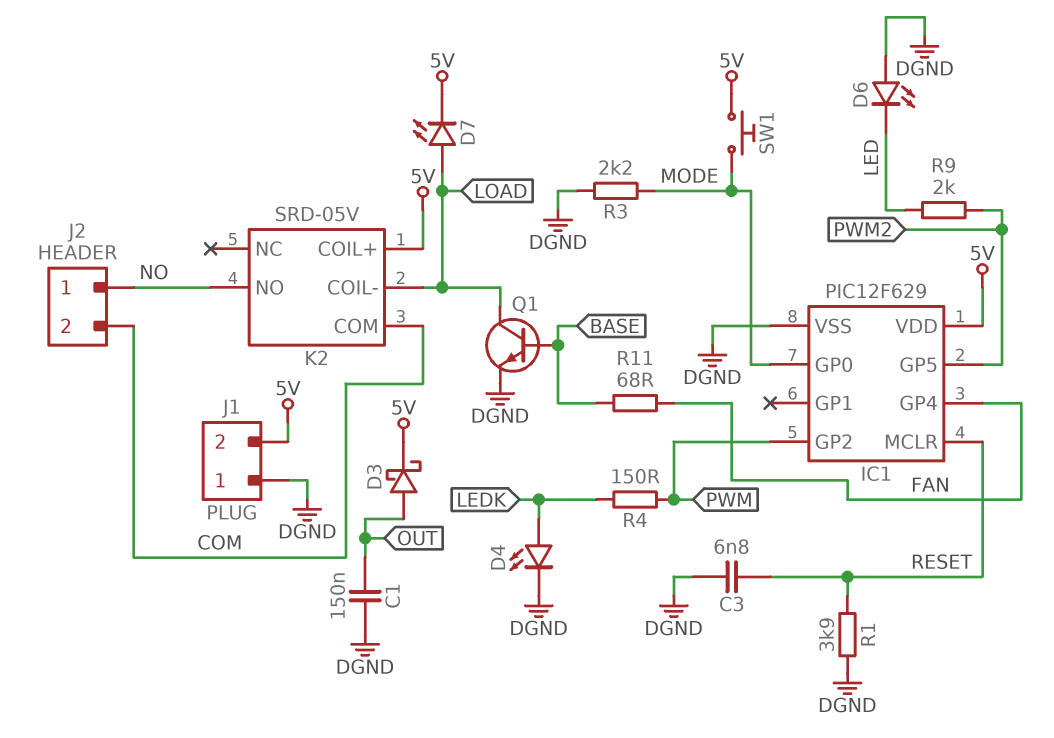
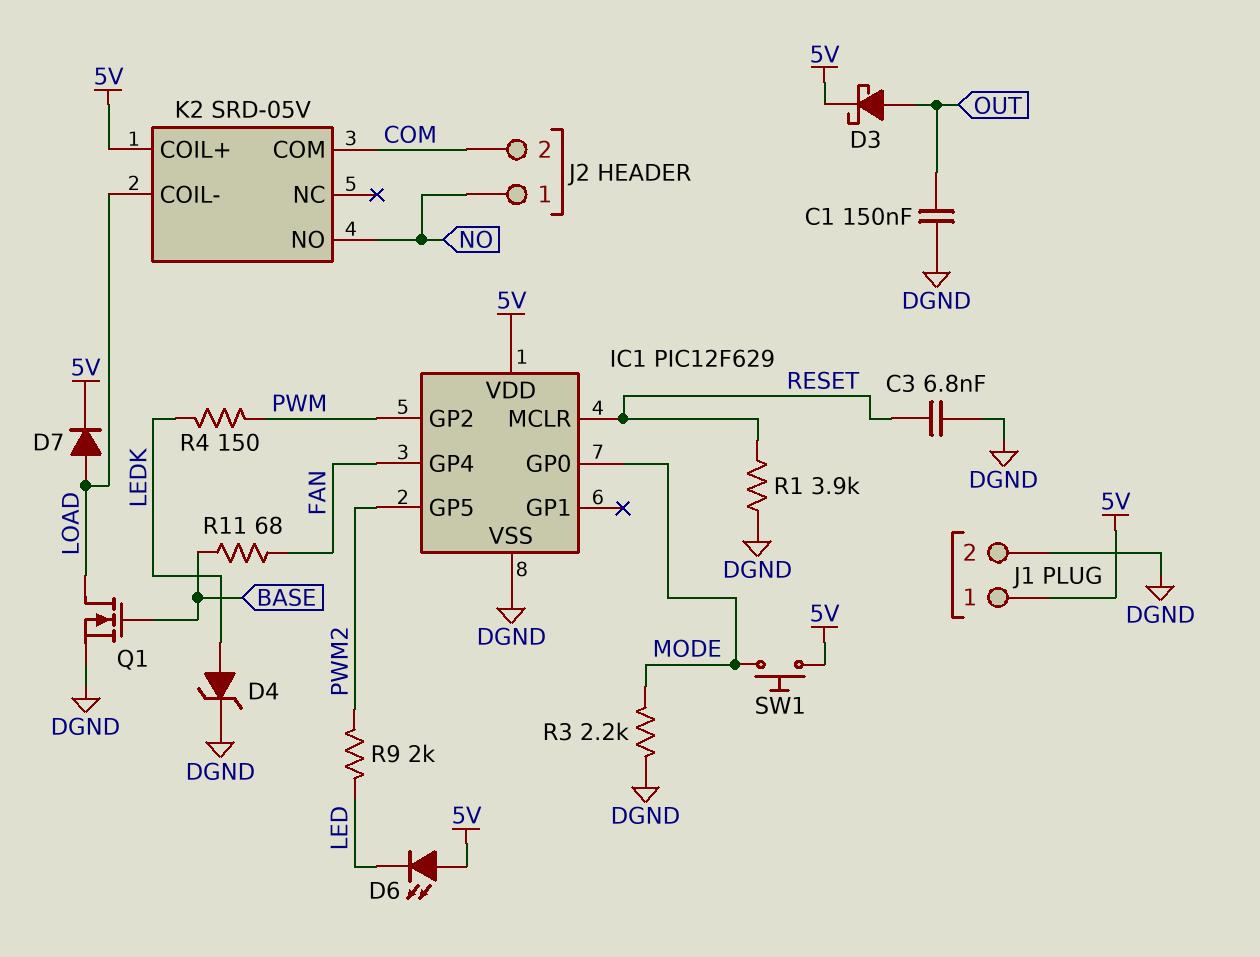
D4: LED (A LEDK, K DGND) -> zener (A LEDK, K DGND)
D6: LED (A DGND, K LED) -> LED (A 5V, K LED)
D7: LED (A LOAD, K 5V) -> diode (A LOAD, K 5V)
J1 pin 1: DGND -> 5V
J1 pin 2: 5V -> DGND
Q1: NPN (B BASE, C LOAD, E DGND) -> NMOS (G BASE, D LOAD, S DGND)

